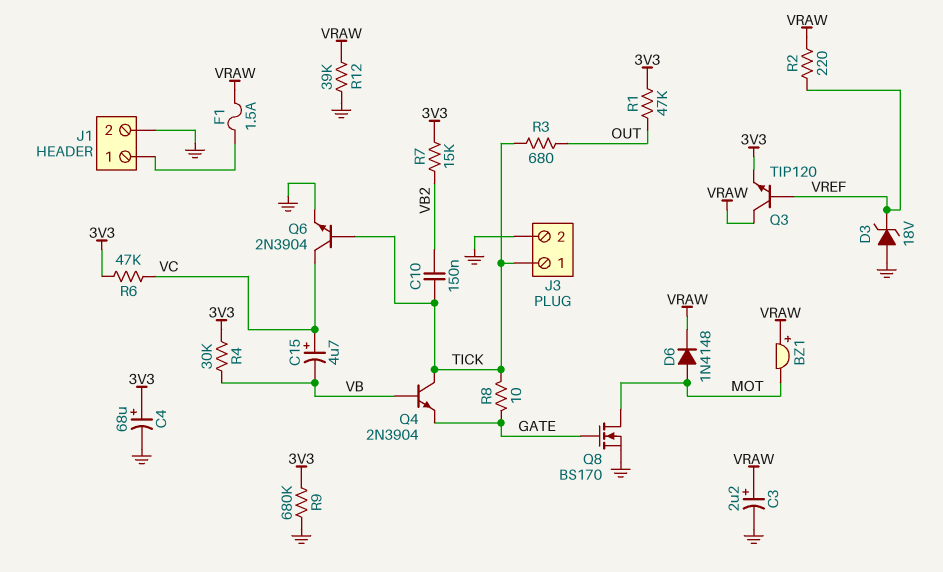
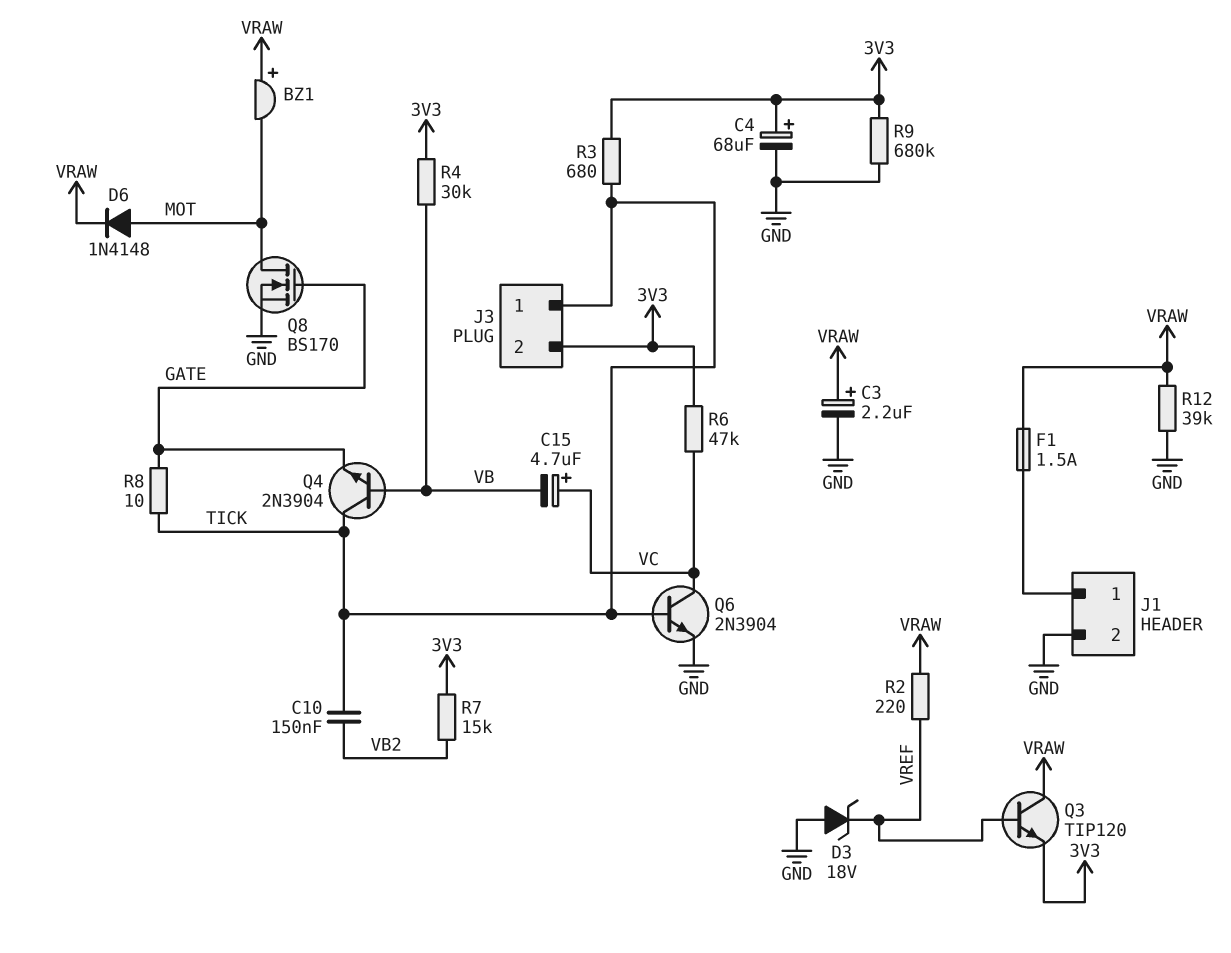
J3 pin 2: GND -> 3V3
R1: 47k (3V3, OUT) -> none
R3: 680 (OUT, TICK) -> 680 (3V3, TICK)

